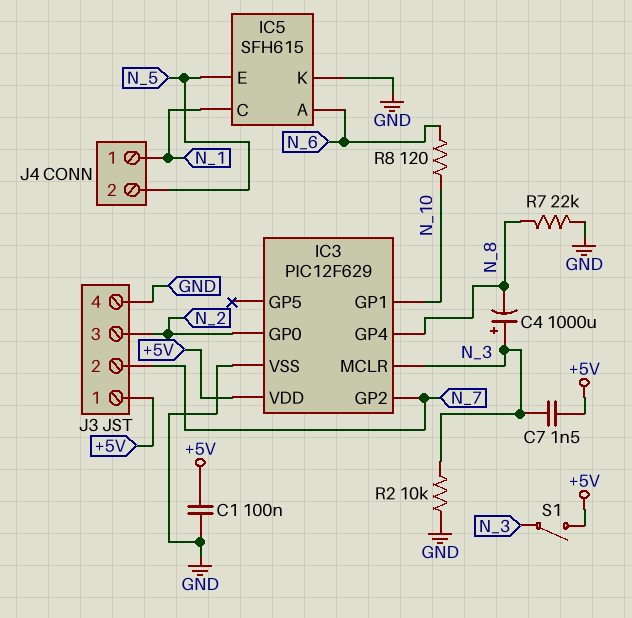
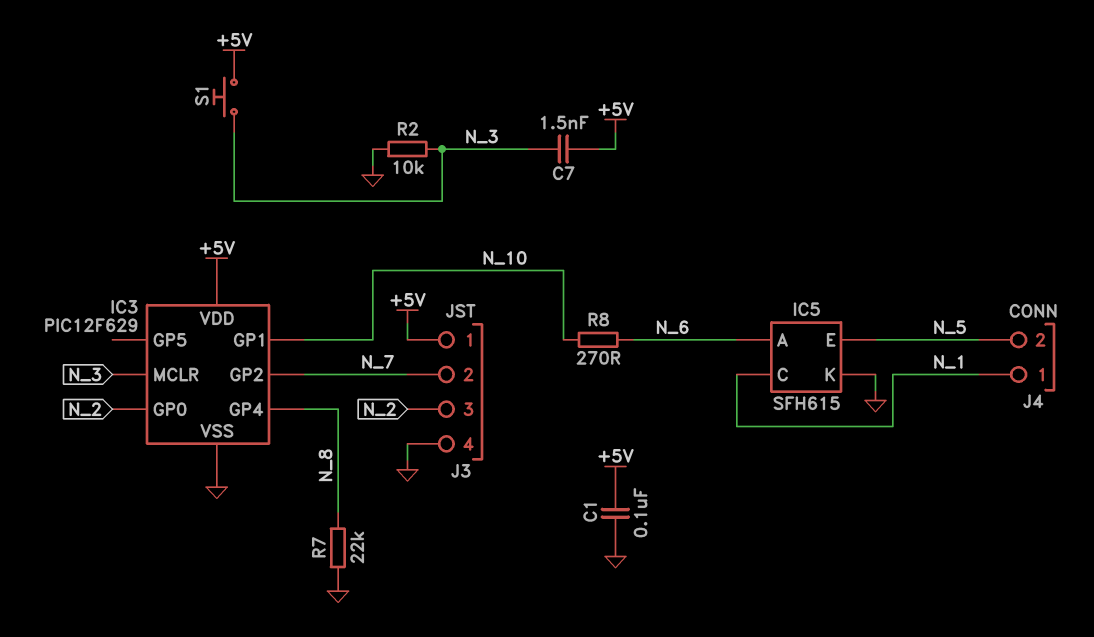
C4: 1000uF (plus N_3, minus N_8) -> none
R8: 120 (N_6, N_10) -> 270 (N_6, N_10)
S1: switch (+5V, N_3) -> button (+5V, N_3)

